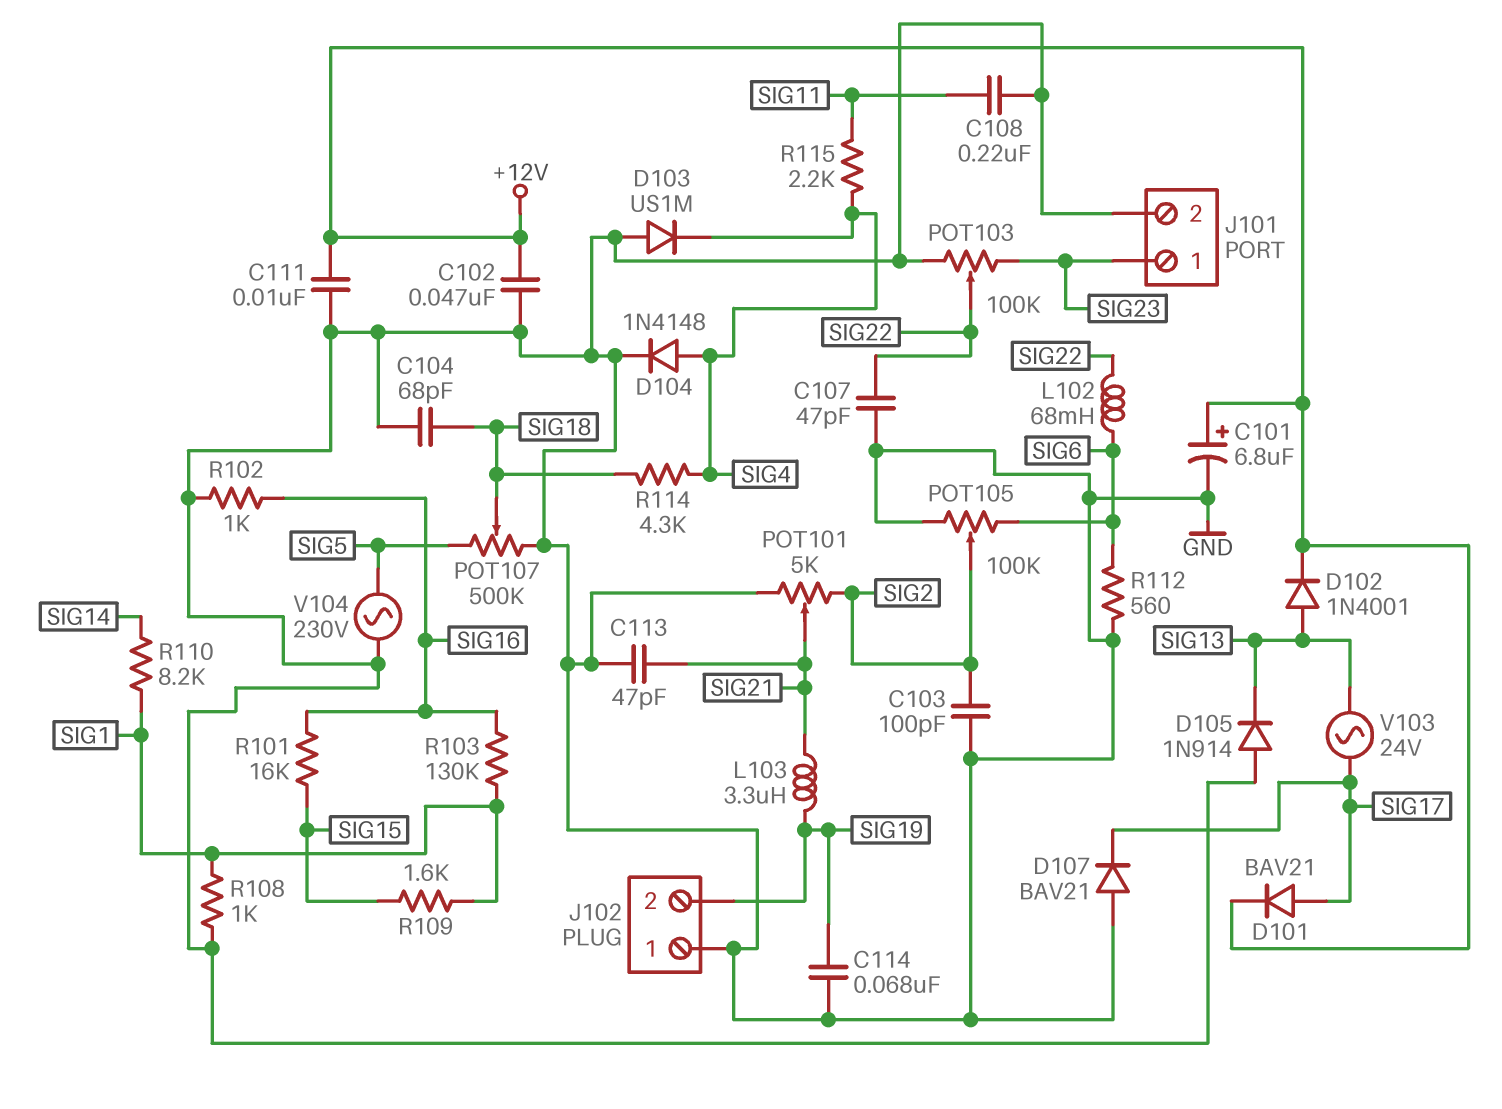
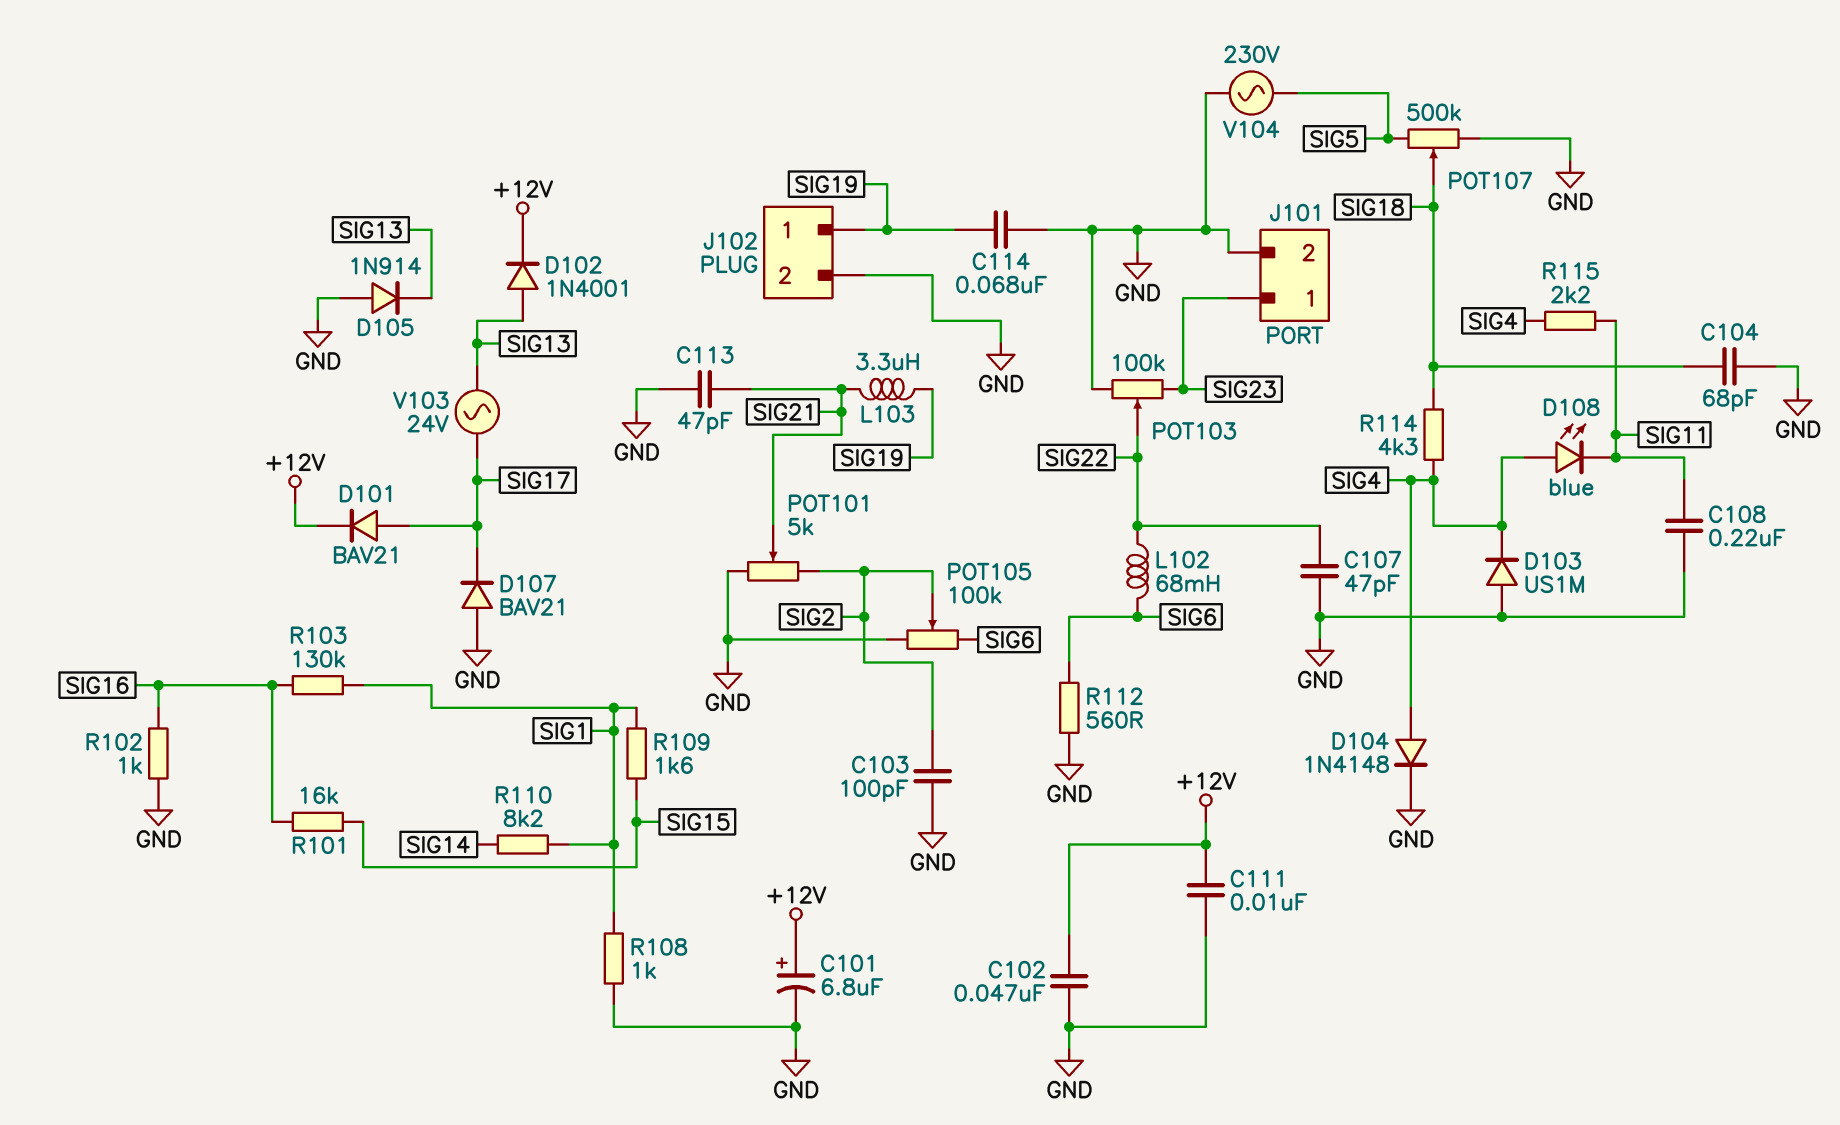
D108: none -> LED blue (A SIG4, K SIG11)
J102 pin 1: GND -> SIG19
J102 pin 2: SIG19 -> GND

